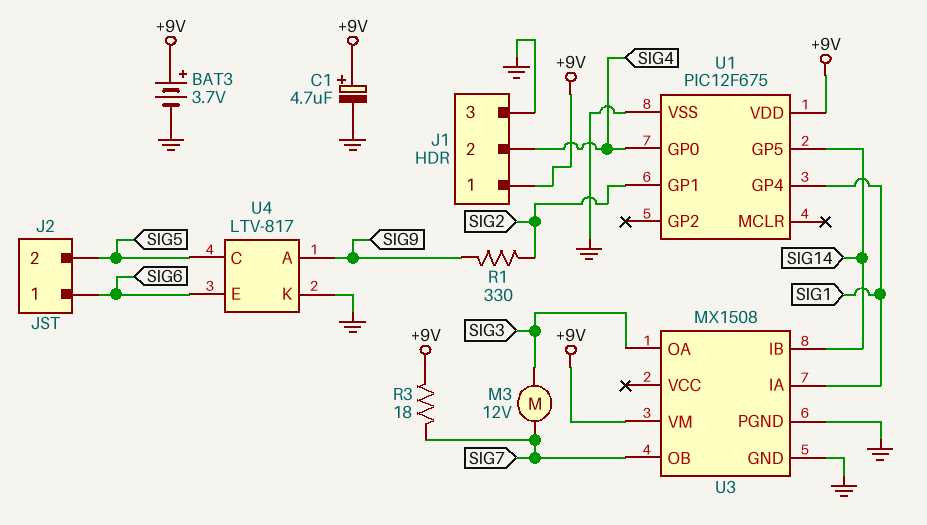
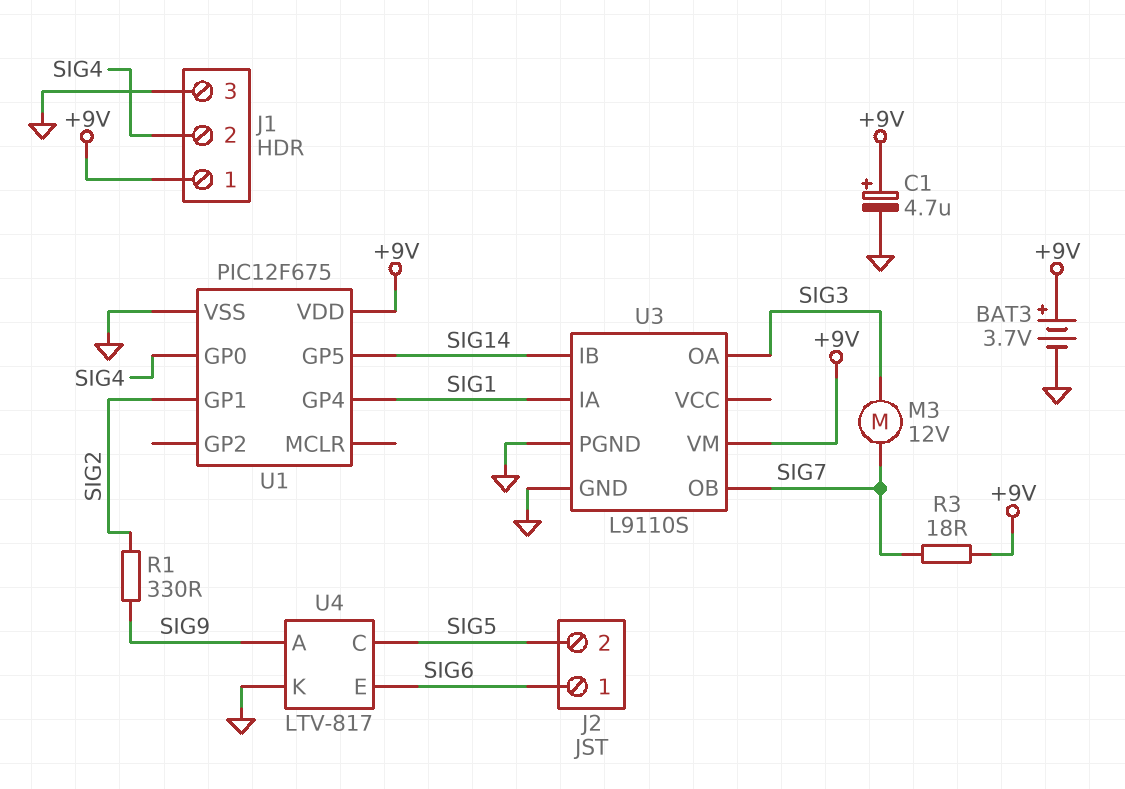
U3: MX1508 -> L9110S

